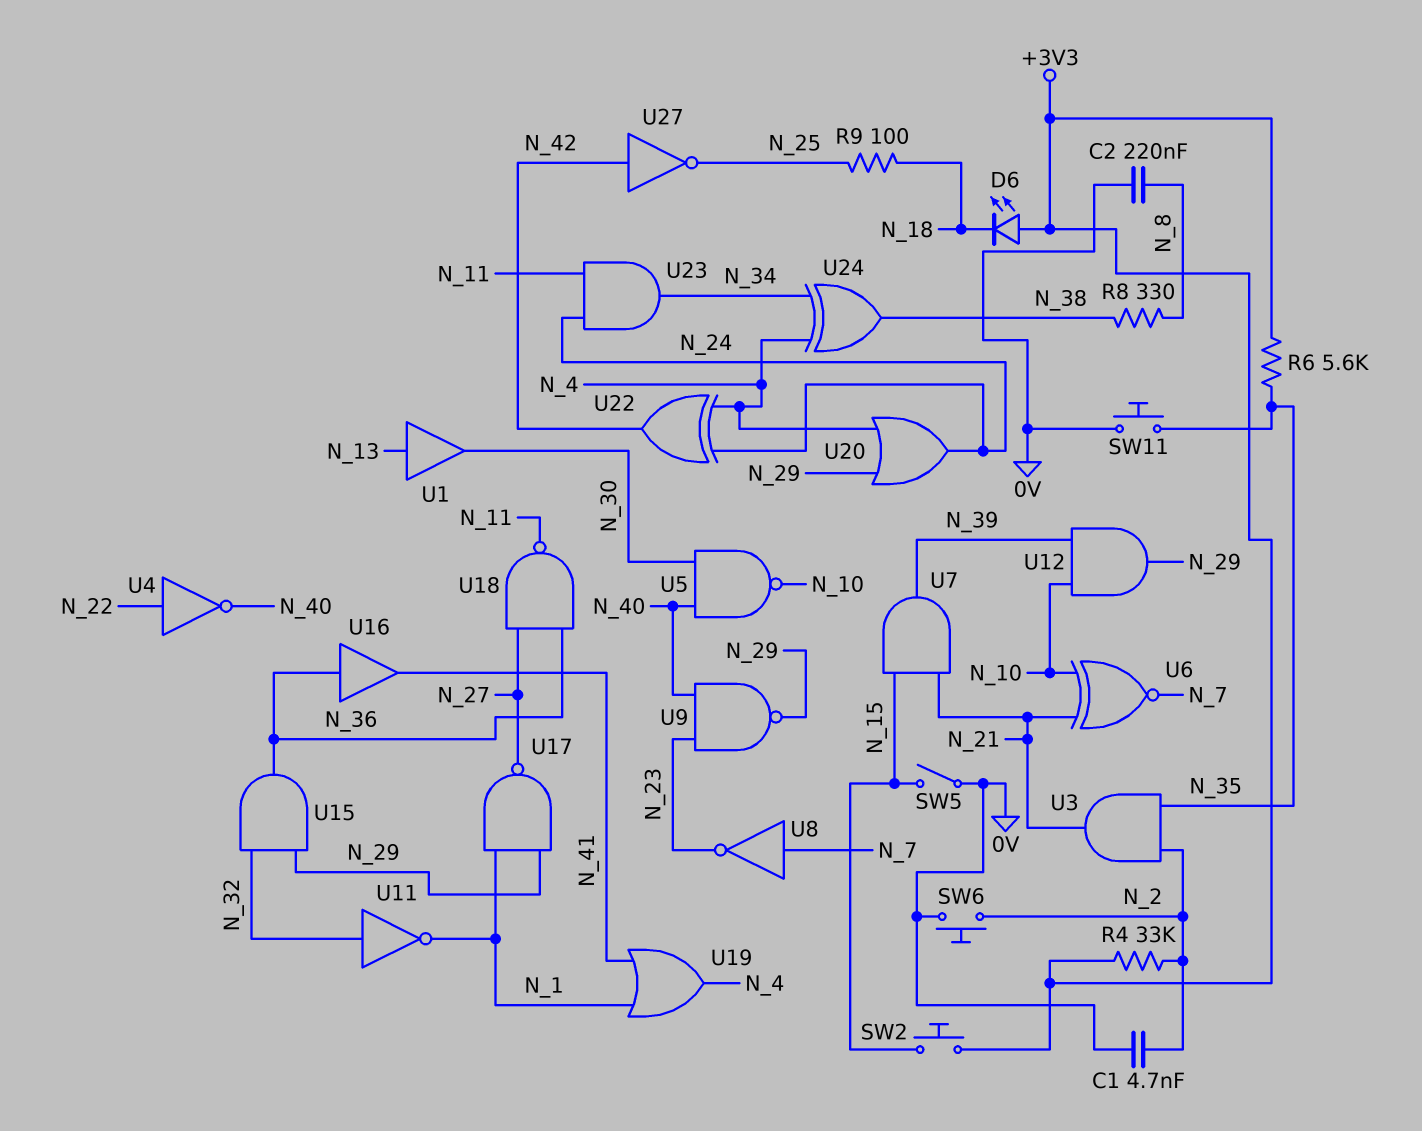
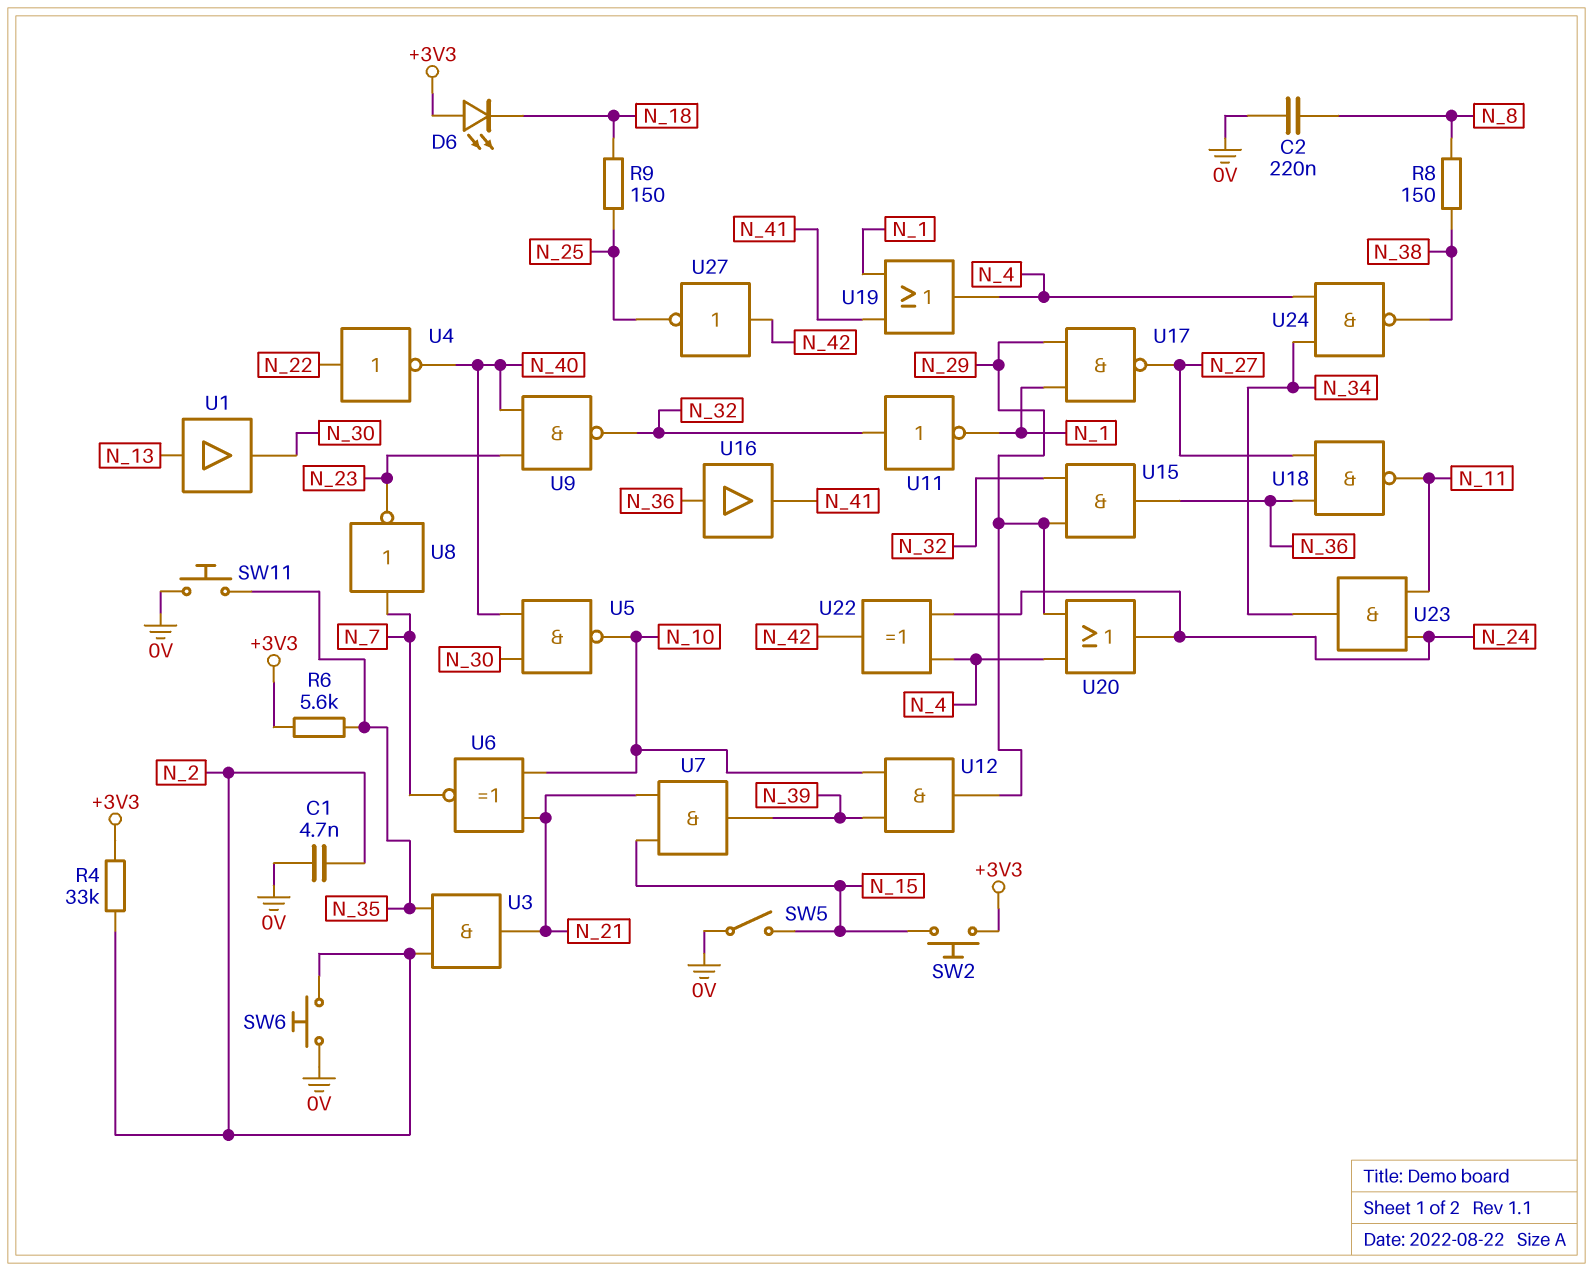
R8: 330 (N_8, N_38) -> 150 (N_8, N_38)
R9: 100 (N_18, N_25) -> 150 (N_18, N_25)
U9: NAND (in N_23, in N_40, out N_29) -> NAND (in N_23, in N_40, out N_32)
U24: XOR (in N_4, in N_34, out N_38) -> NAND (in N_4, in N_34, out N_38)

